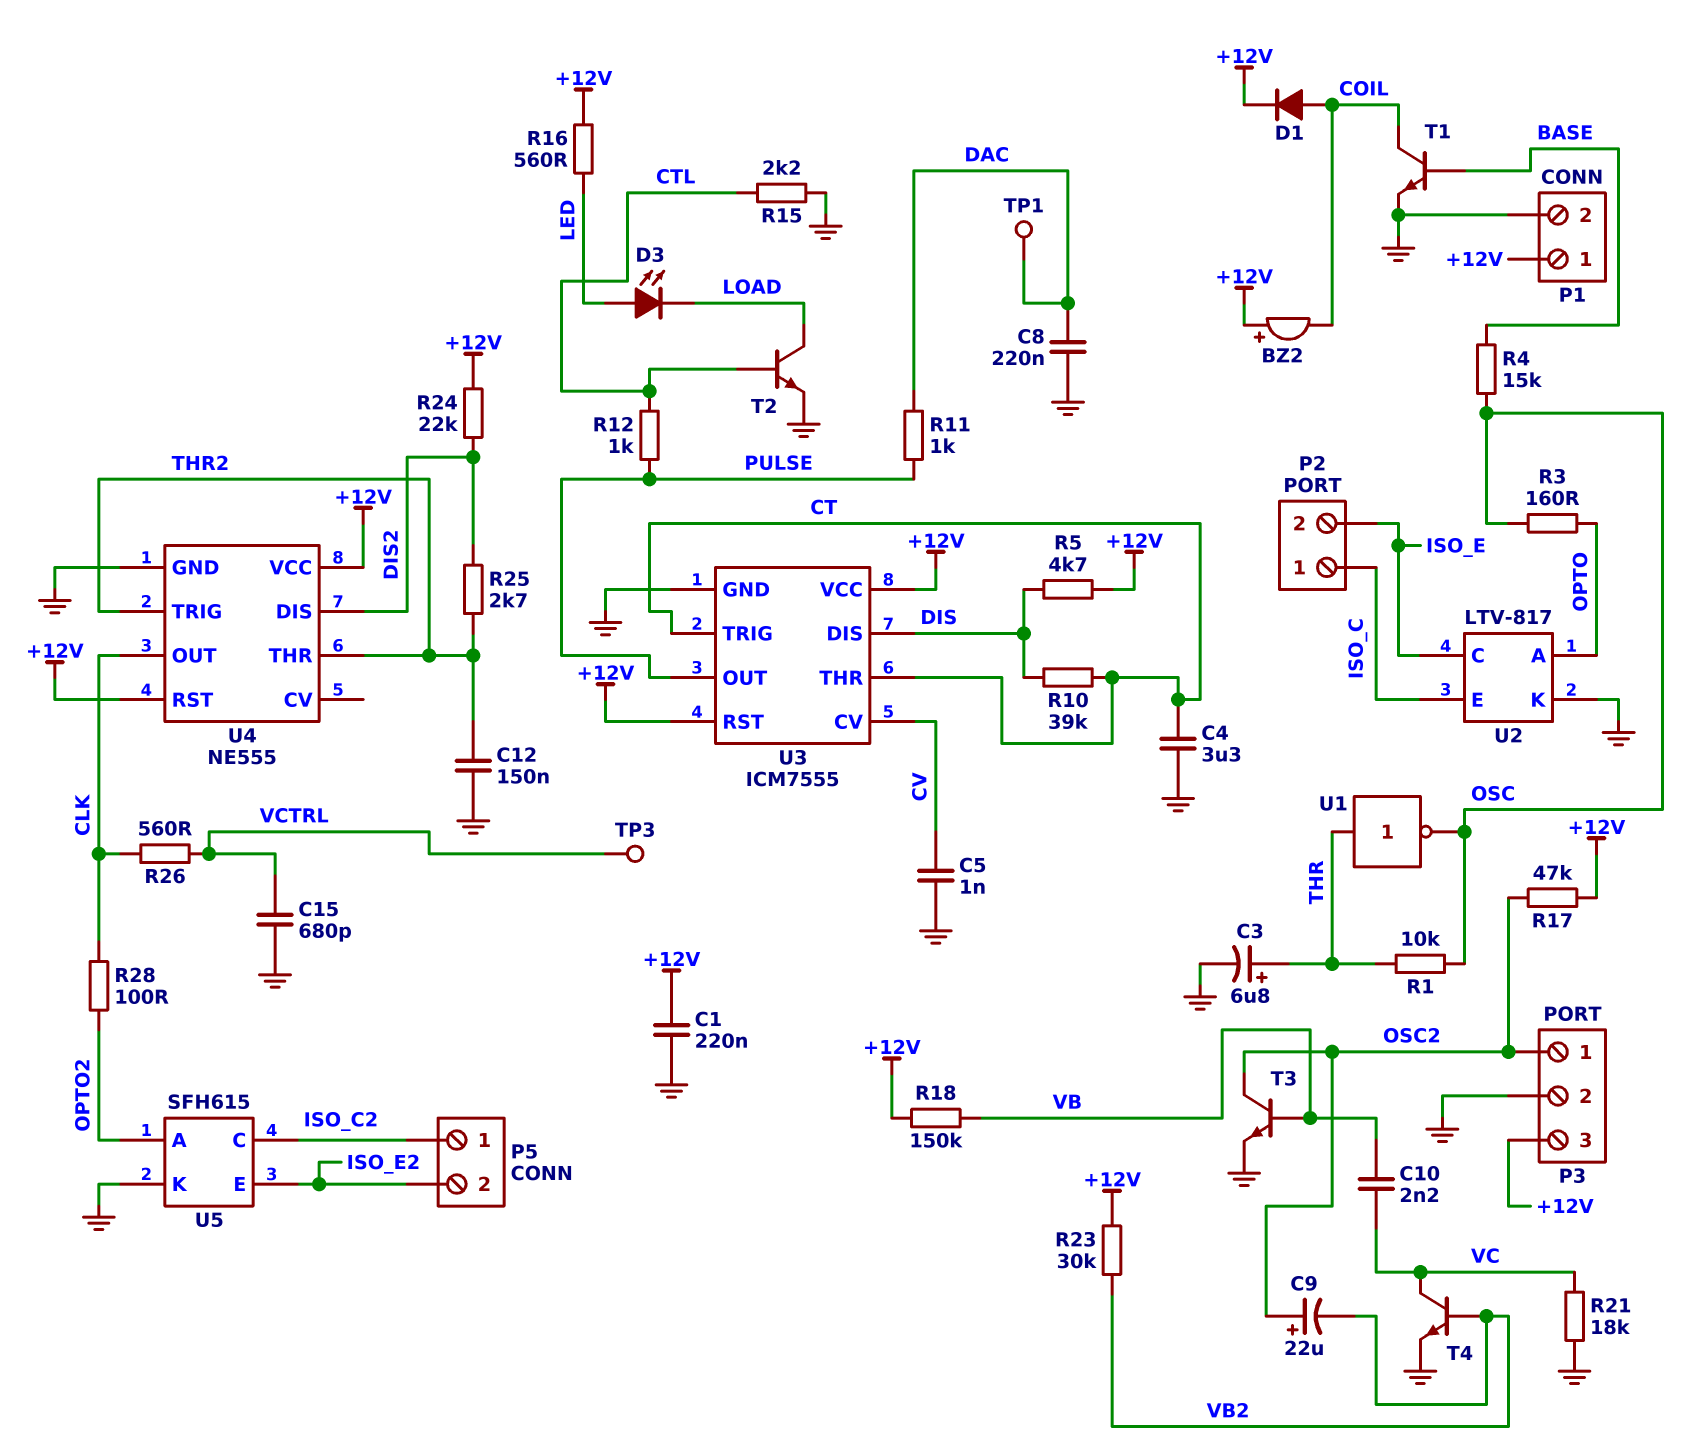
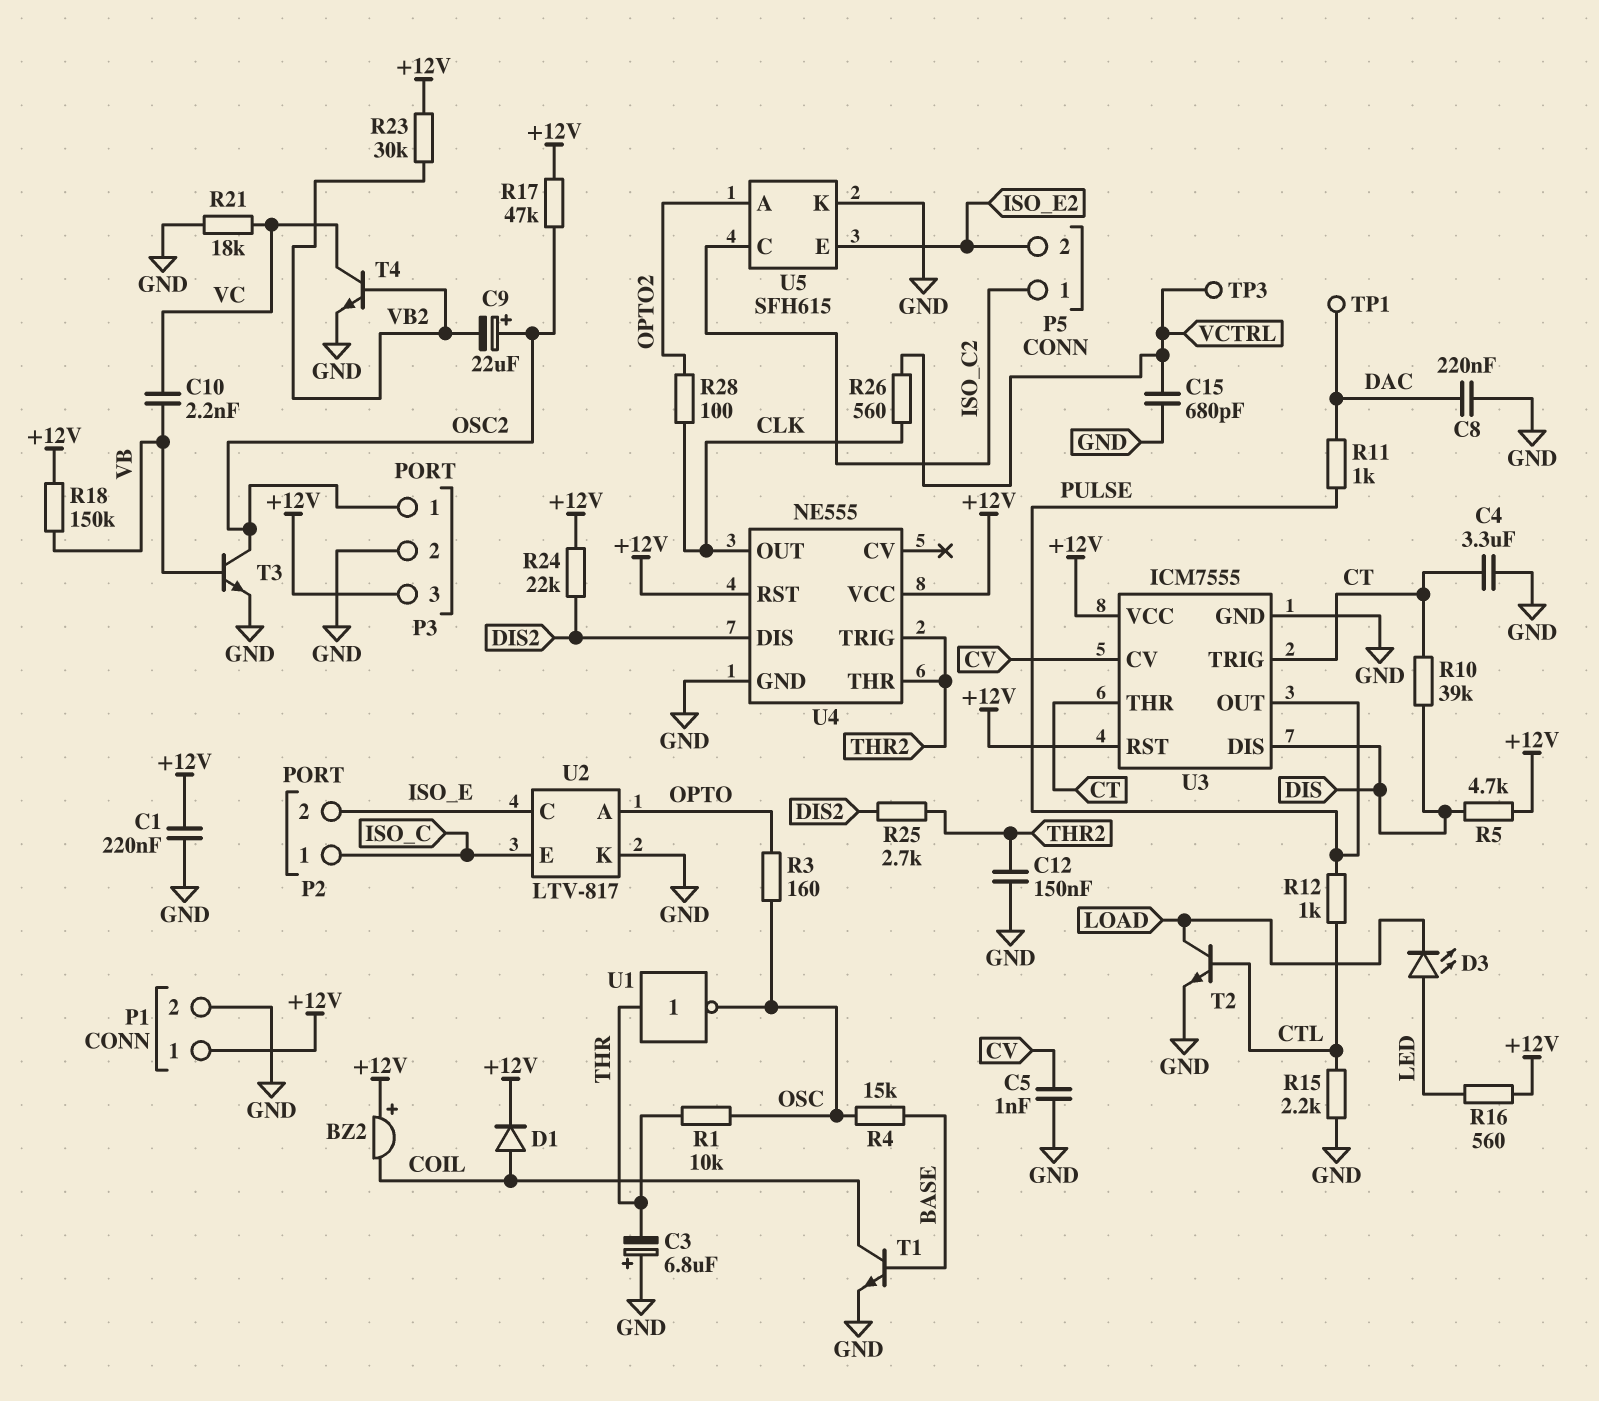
C3: 6.8uF (plus THR, minus GND) -> 6.8uF (plus GND, minus THR)

